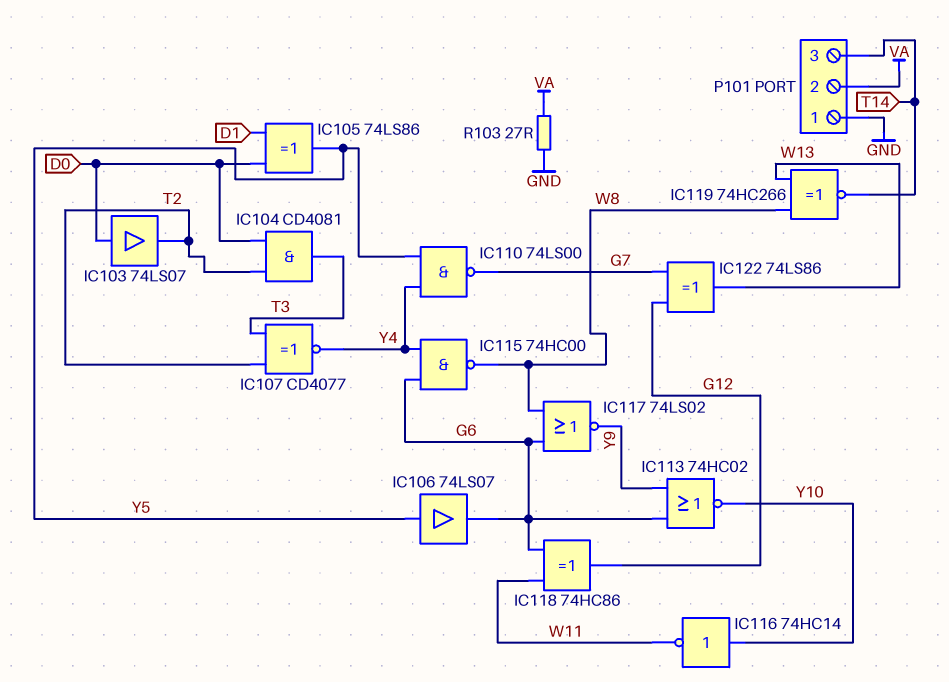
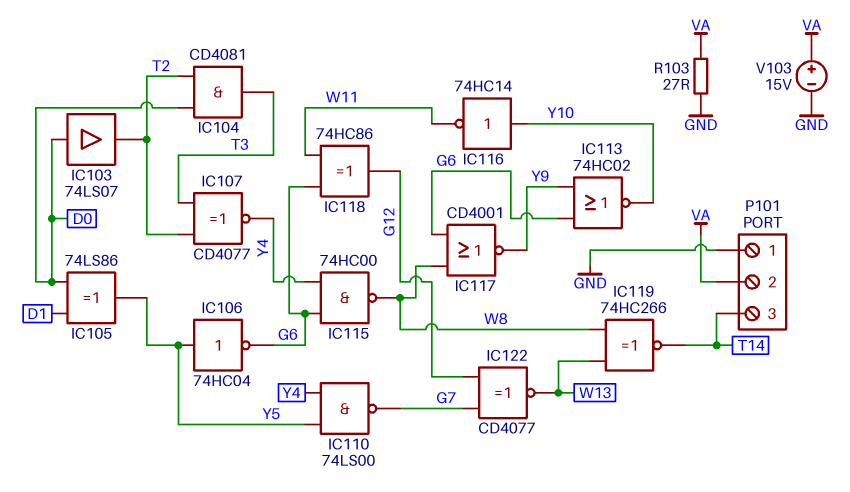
IC106: buffer 74LS07 (in Y5, out G6) -> NOT 74HC04 (in Y5, out G6)
IC117: NOR 74LS02 (in G6, in W8, out Y9) -> NOR CD4001 (in G6, in W8, out Y9)
IC122: XOR 74LS86 (in G7, in G12, out W13) -> XNOR CD4077 (in G7, in G12, out W13)
V103: none -> 15V (plus VA, minus GND)

